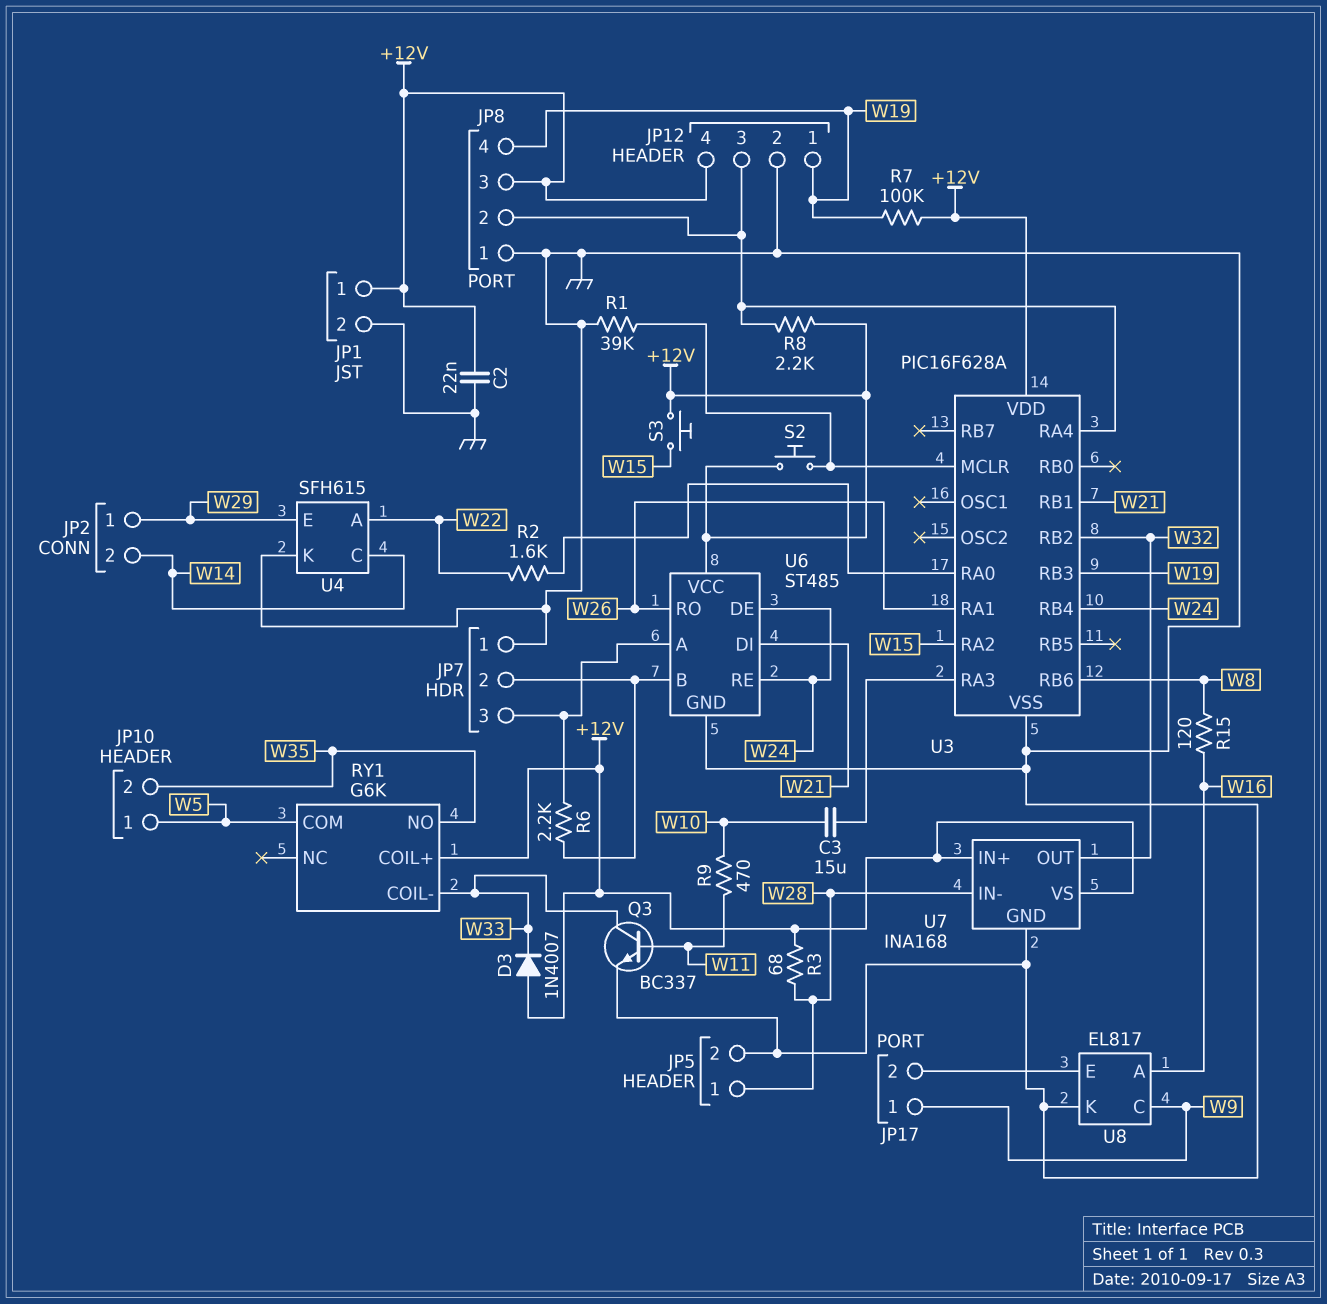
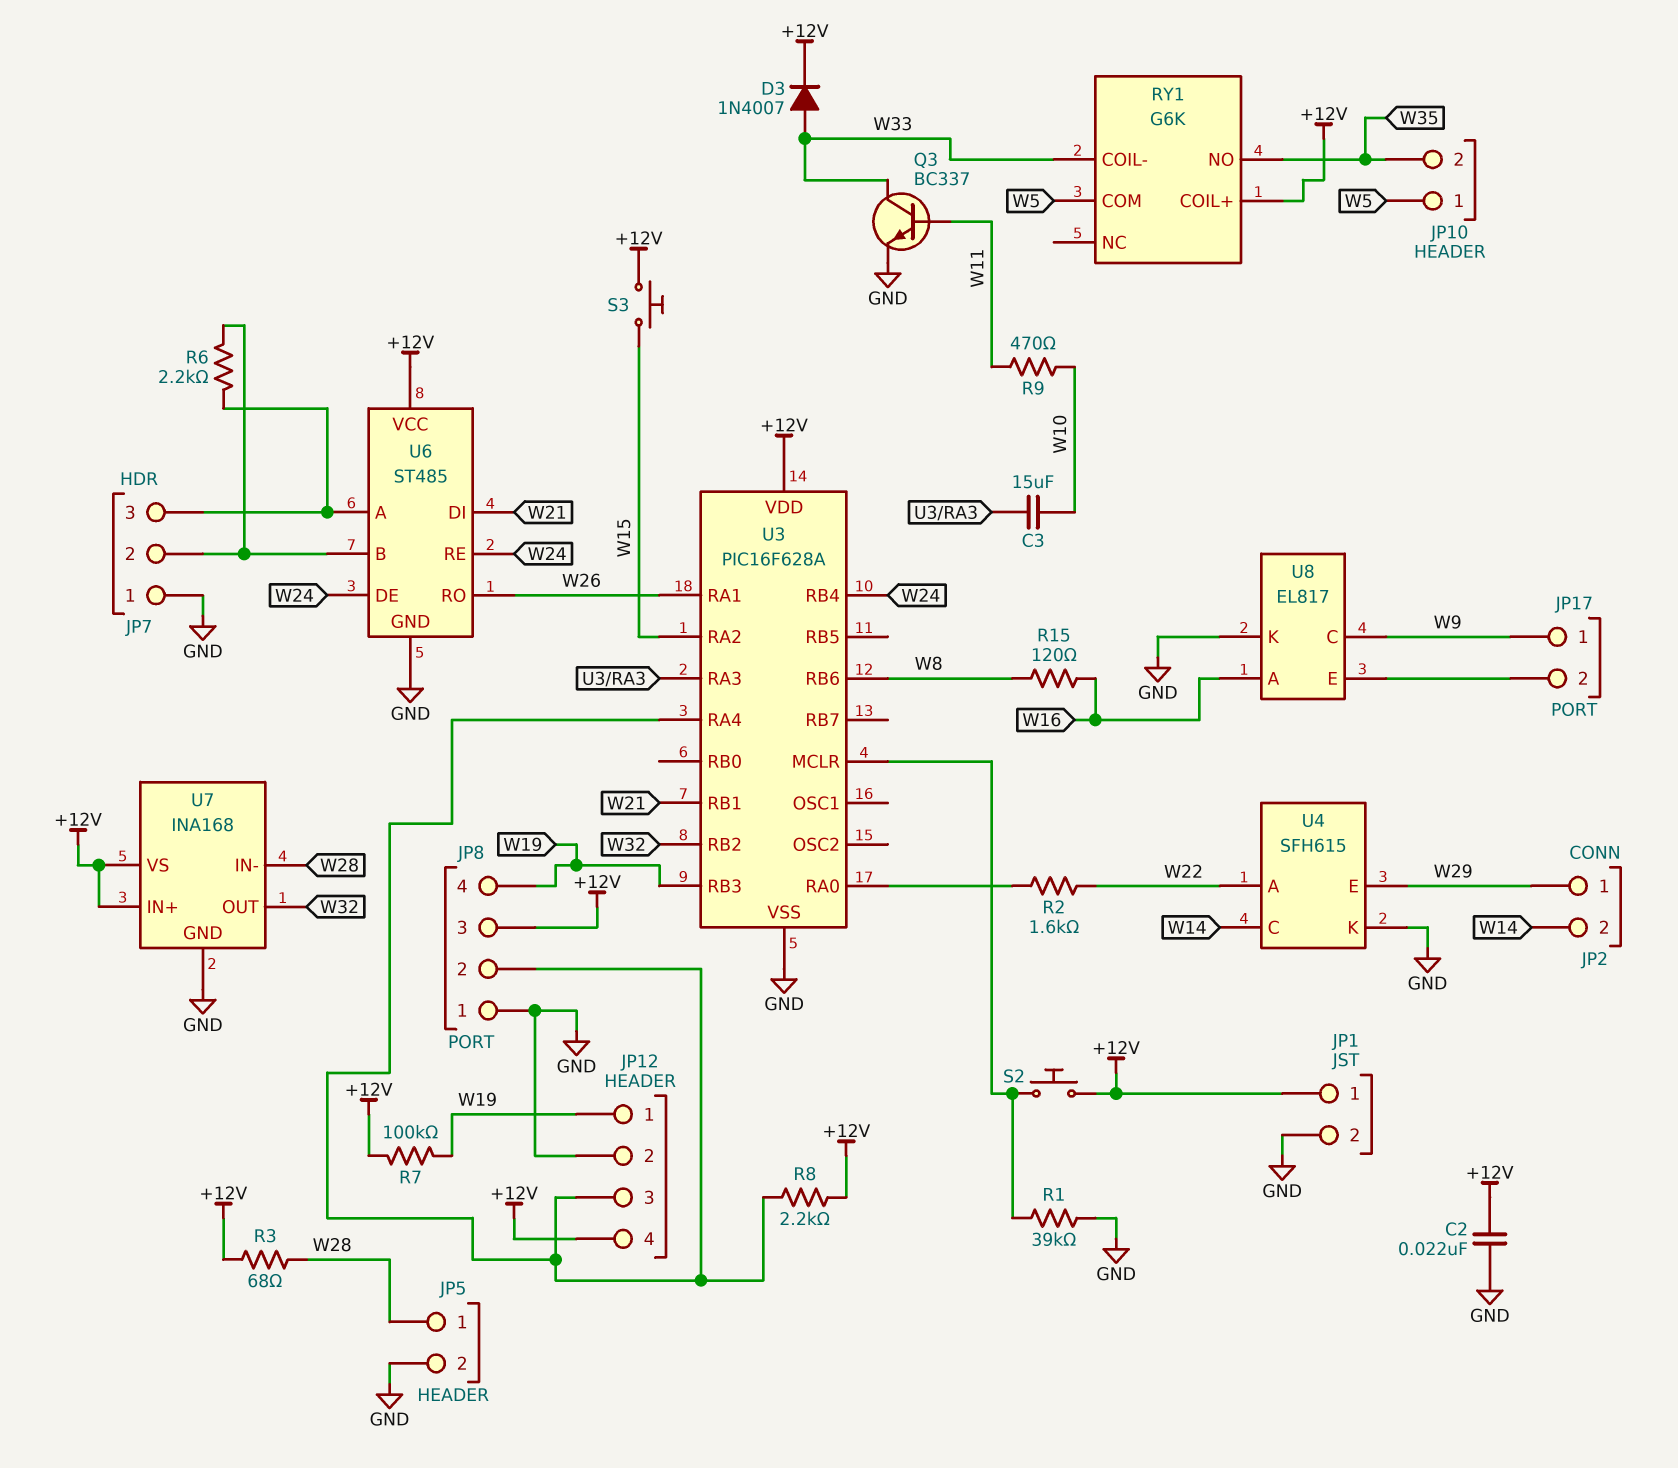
D3: diode 1N4007 (A +12V, K W33) -> diode 1N4007 (A W33, K +12V)

